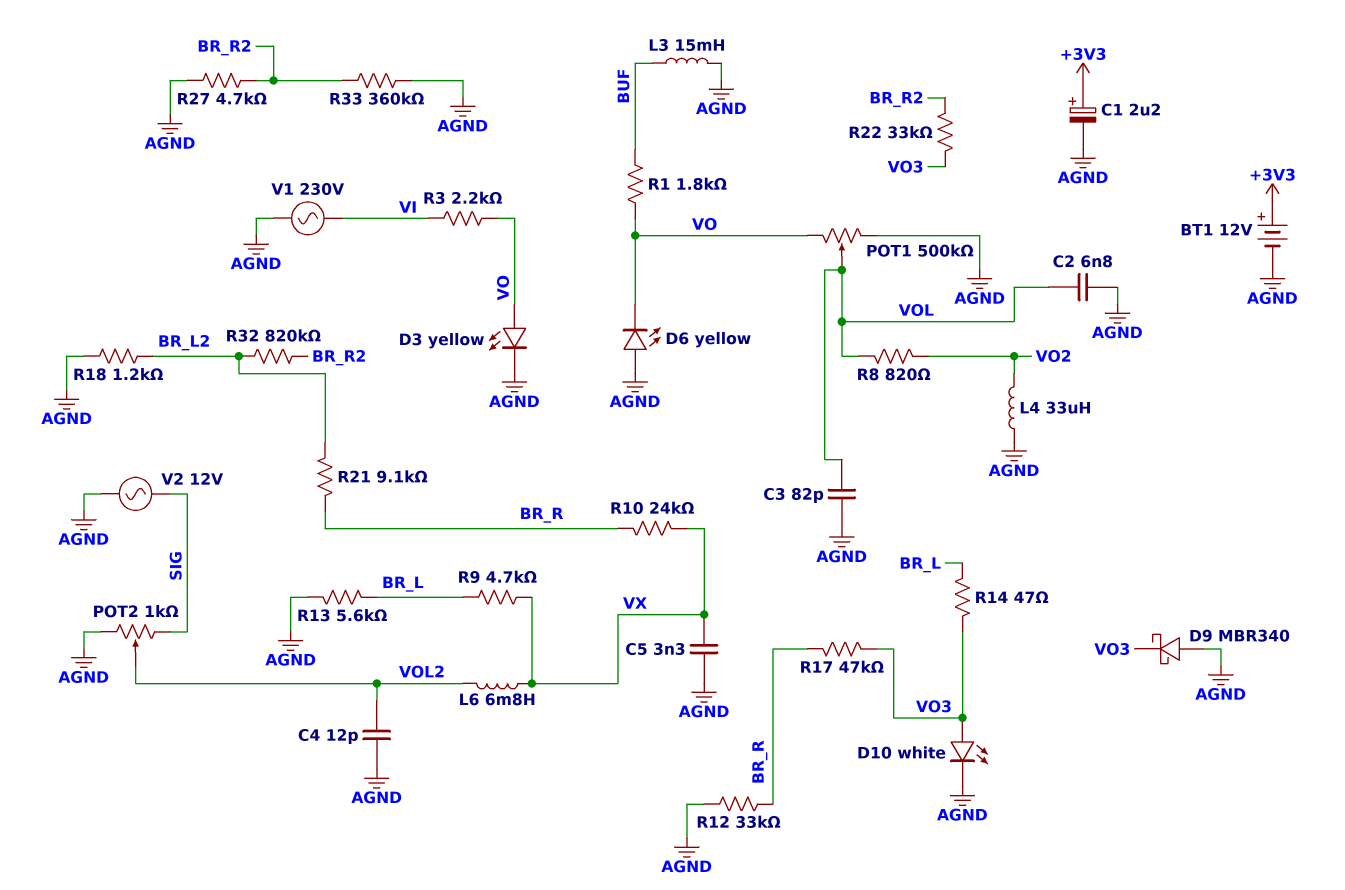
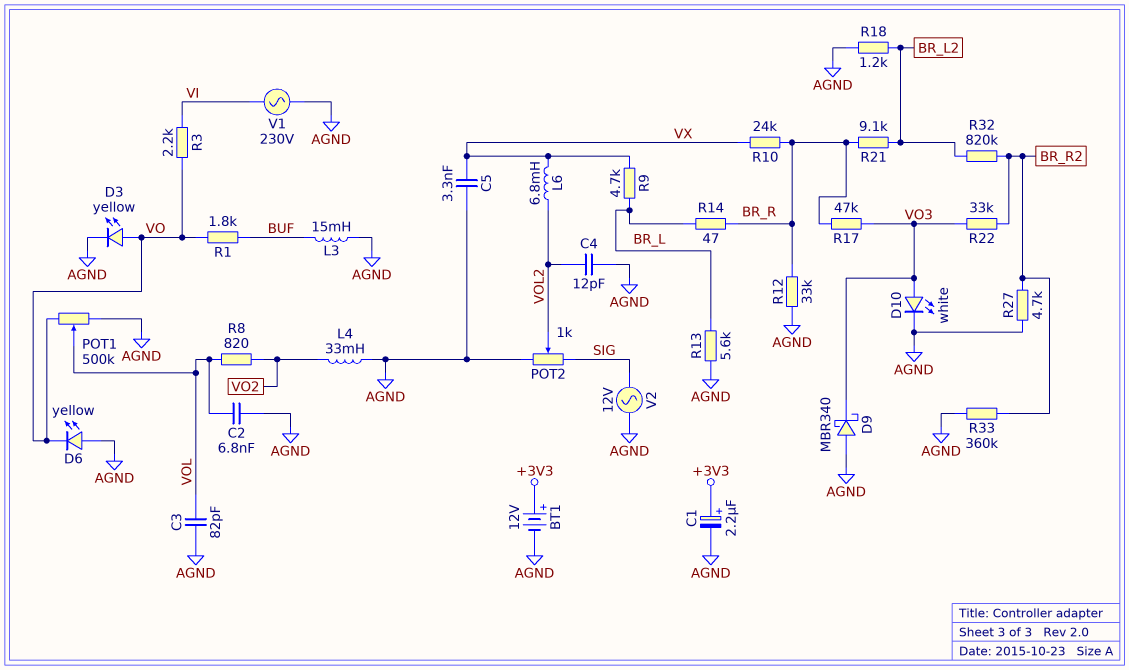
L4: 33uH (AGND, VO2) -> 33mH (AGND, VO2)
R14: 47 (BR_L, VO3) -> 47 (BR_L, BR_R)

